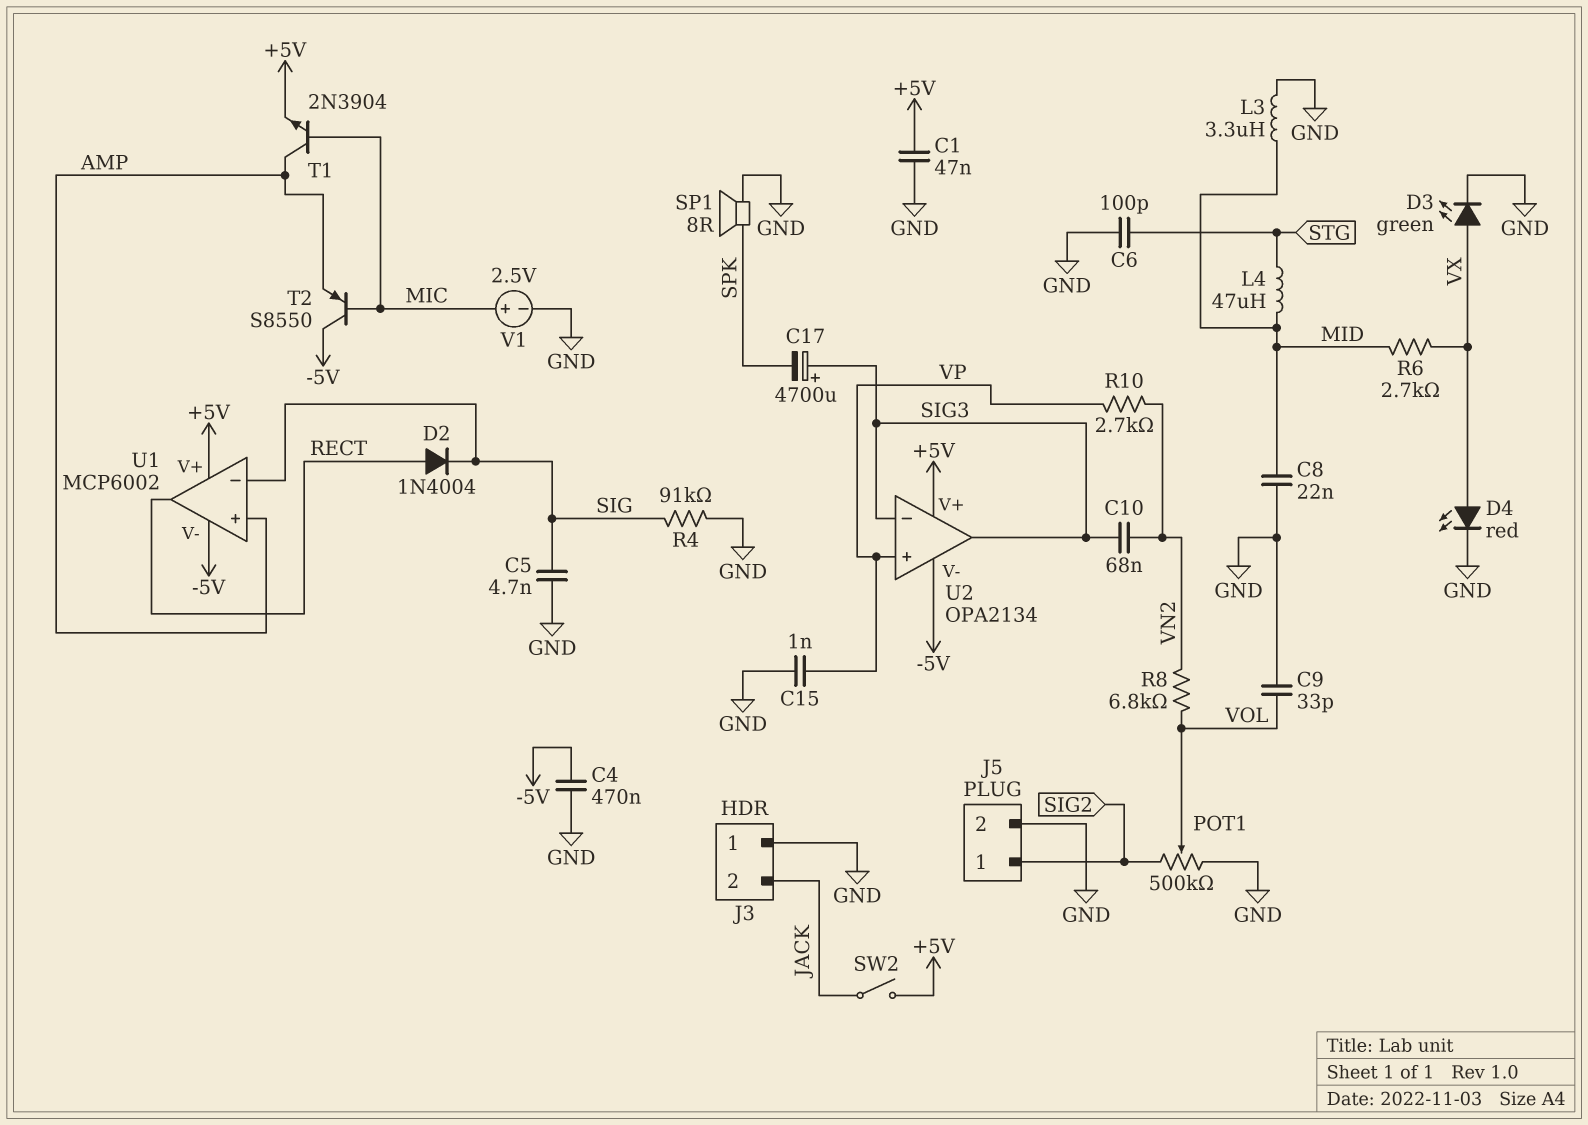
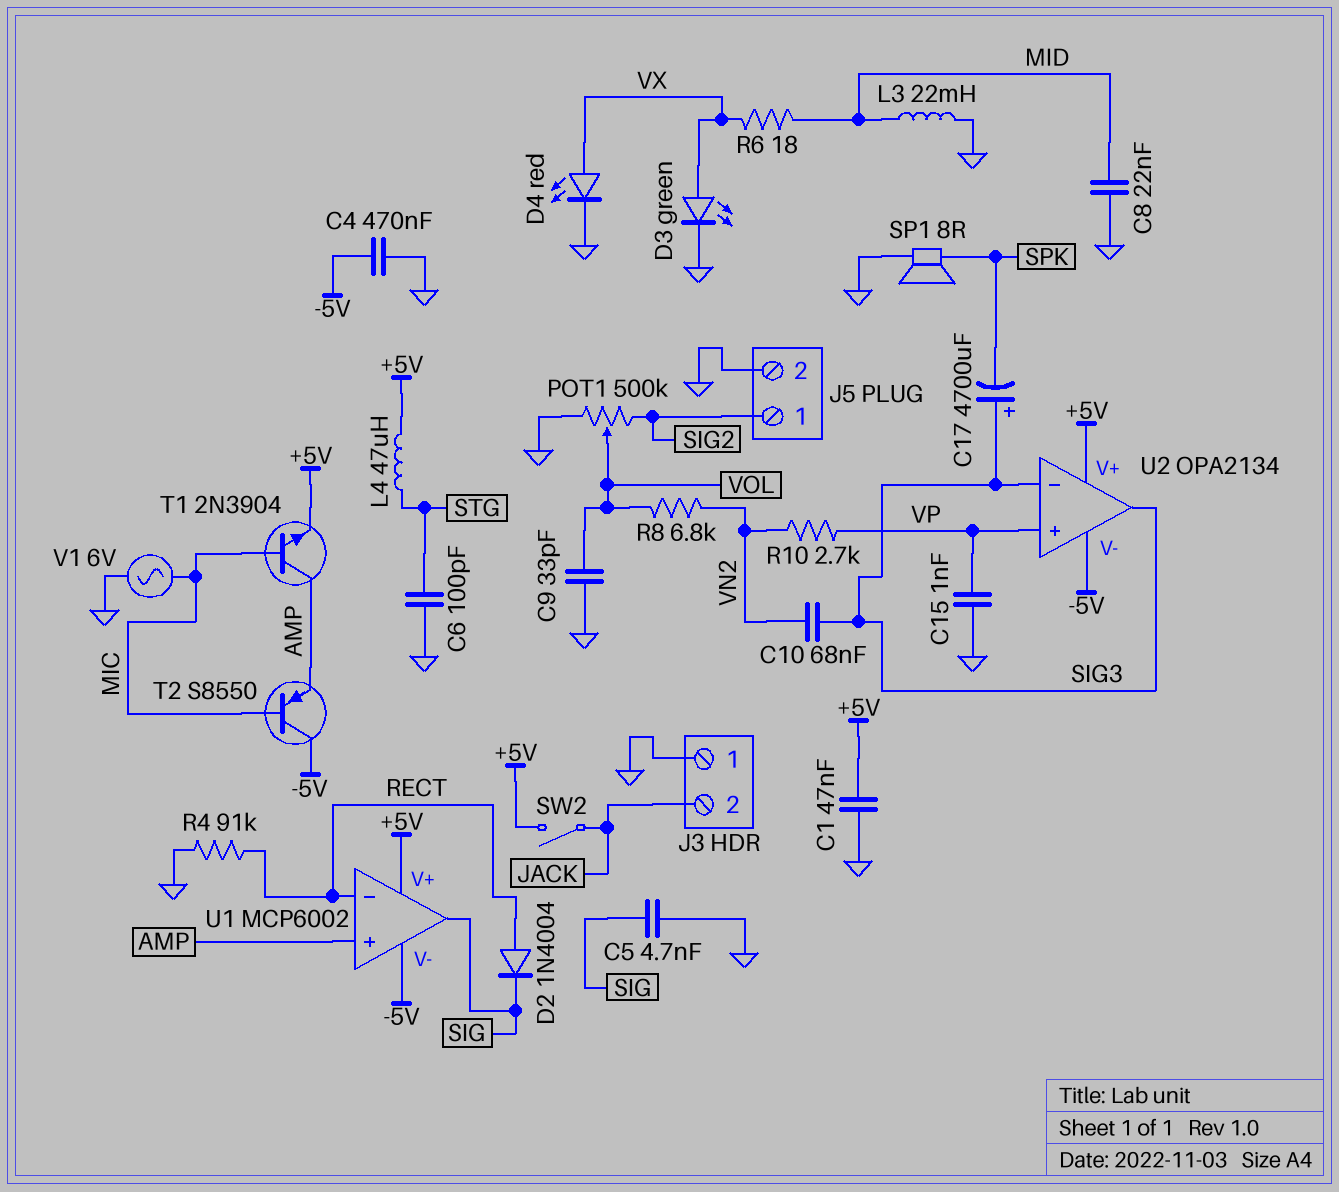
L3: 3.3uH (GND, MID) -> 22mH (GND, MID)
L4: 47uH (MID, STG) -> 47uH (+5V, STG)
R4: 91k (GND, SIG) -> 91k (GND, RECT)
R6: 2.7k (MID, VX) -> 18 (MID, VX)
U1 pin in-: SIG -> RECT
U1 pin out: RECT -> SIG
V1: 2.5V (plus MIC, minus GND) -> AC 6V (GND, MIC)

